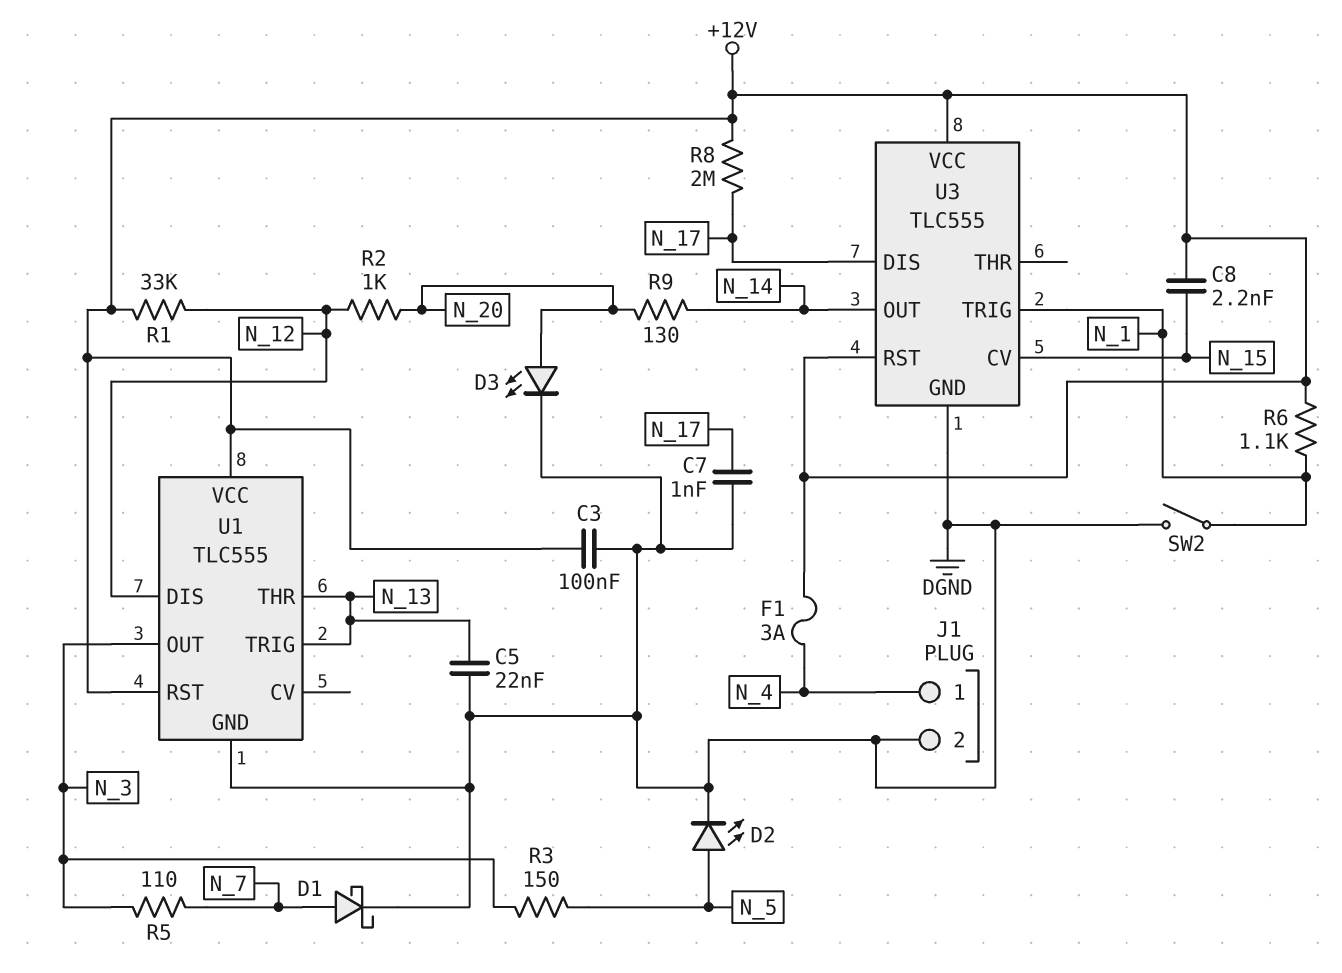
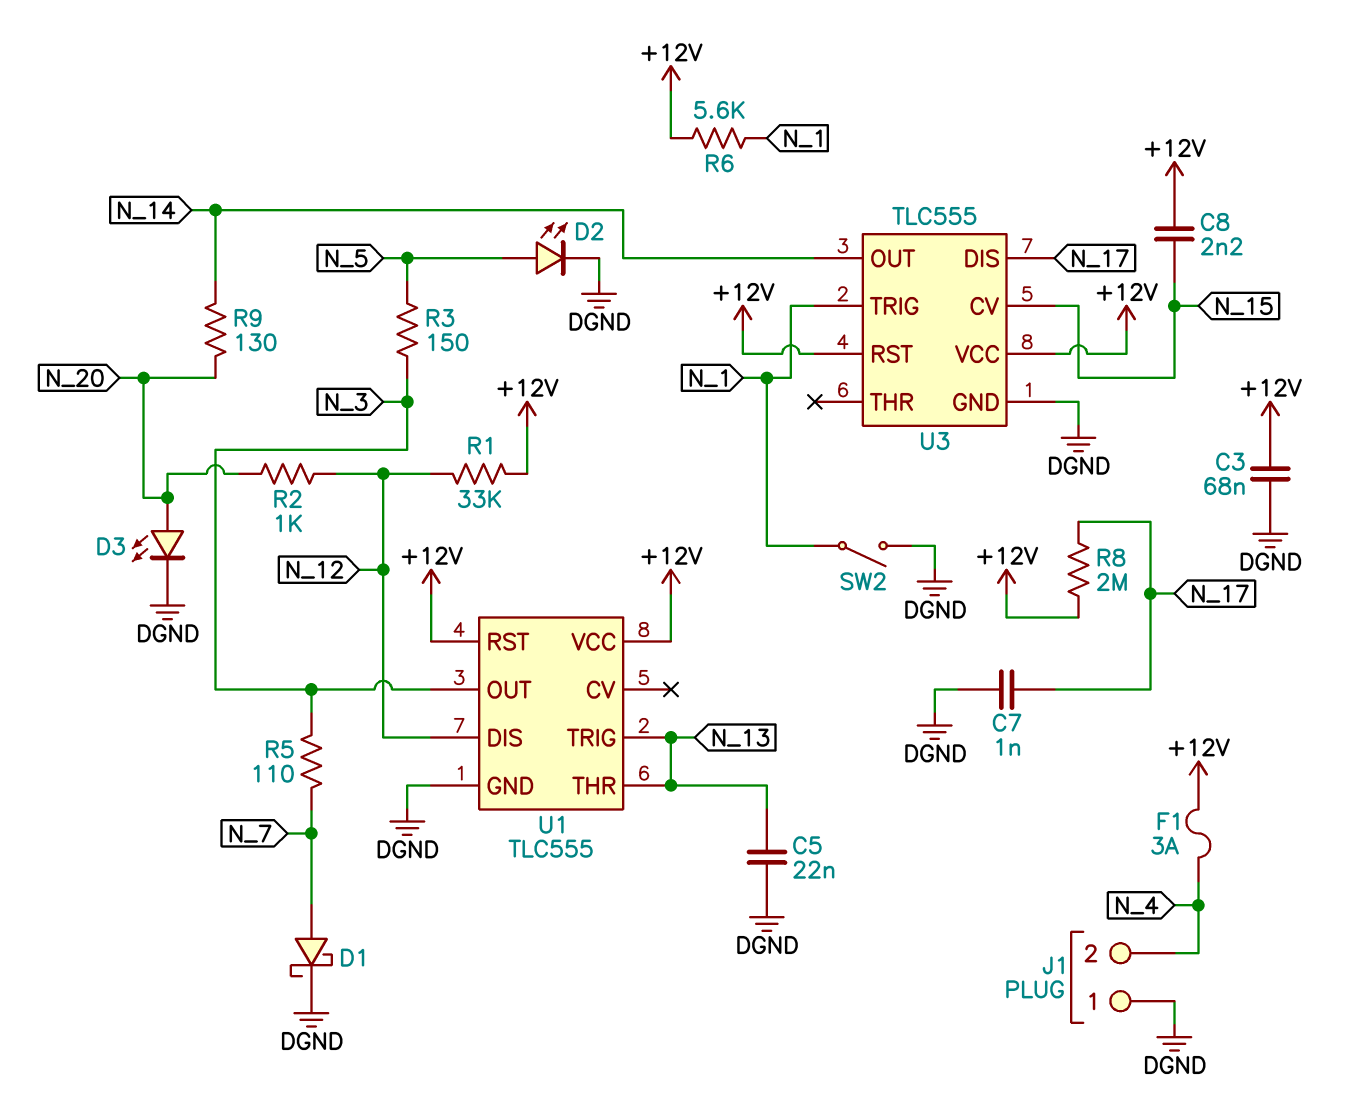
C3: 100nF (+12V, DGND) -> 68nF (+12V, DGND)
J1 pin 1: N_4 -> DGND
J1 pin 2: DGND -> N_4
R6: 1.1k (+12V, N_1) -> 5.6k (+12V, N_1)

